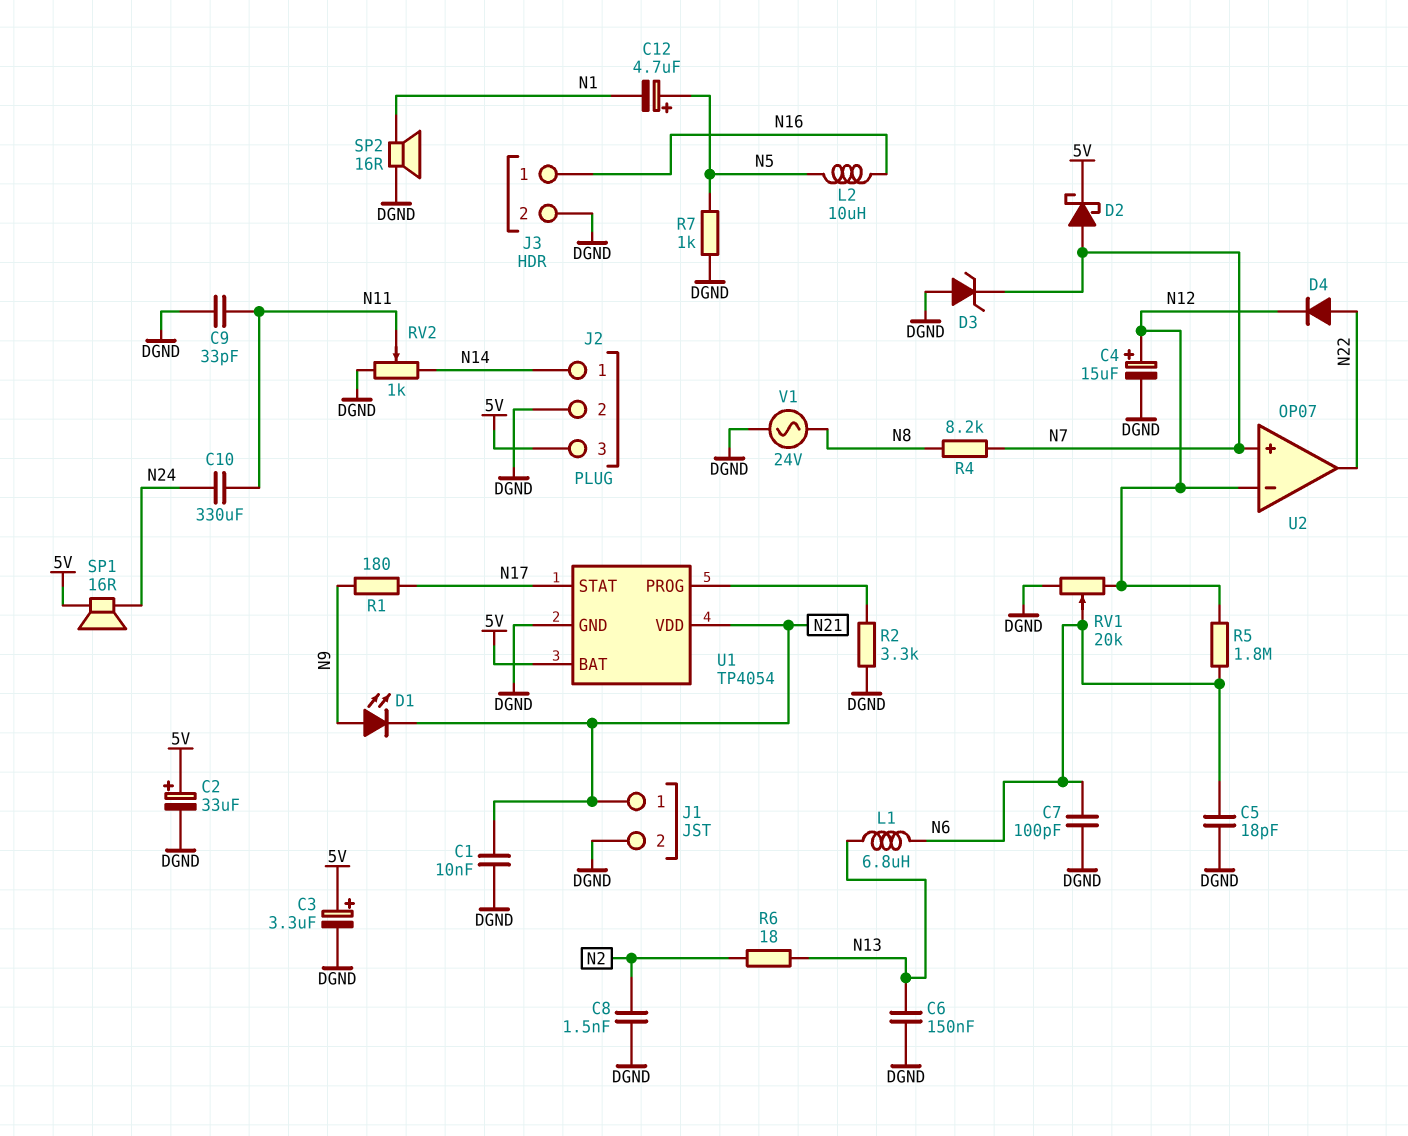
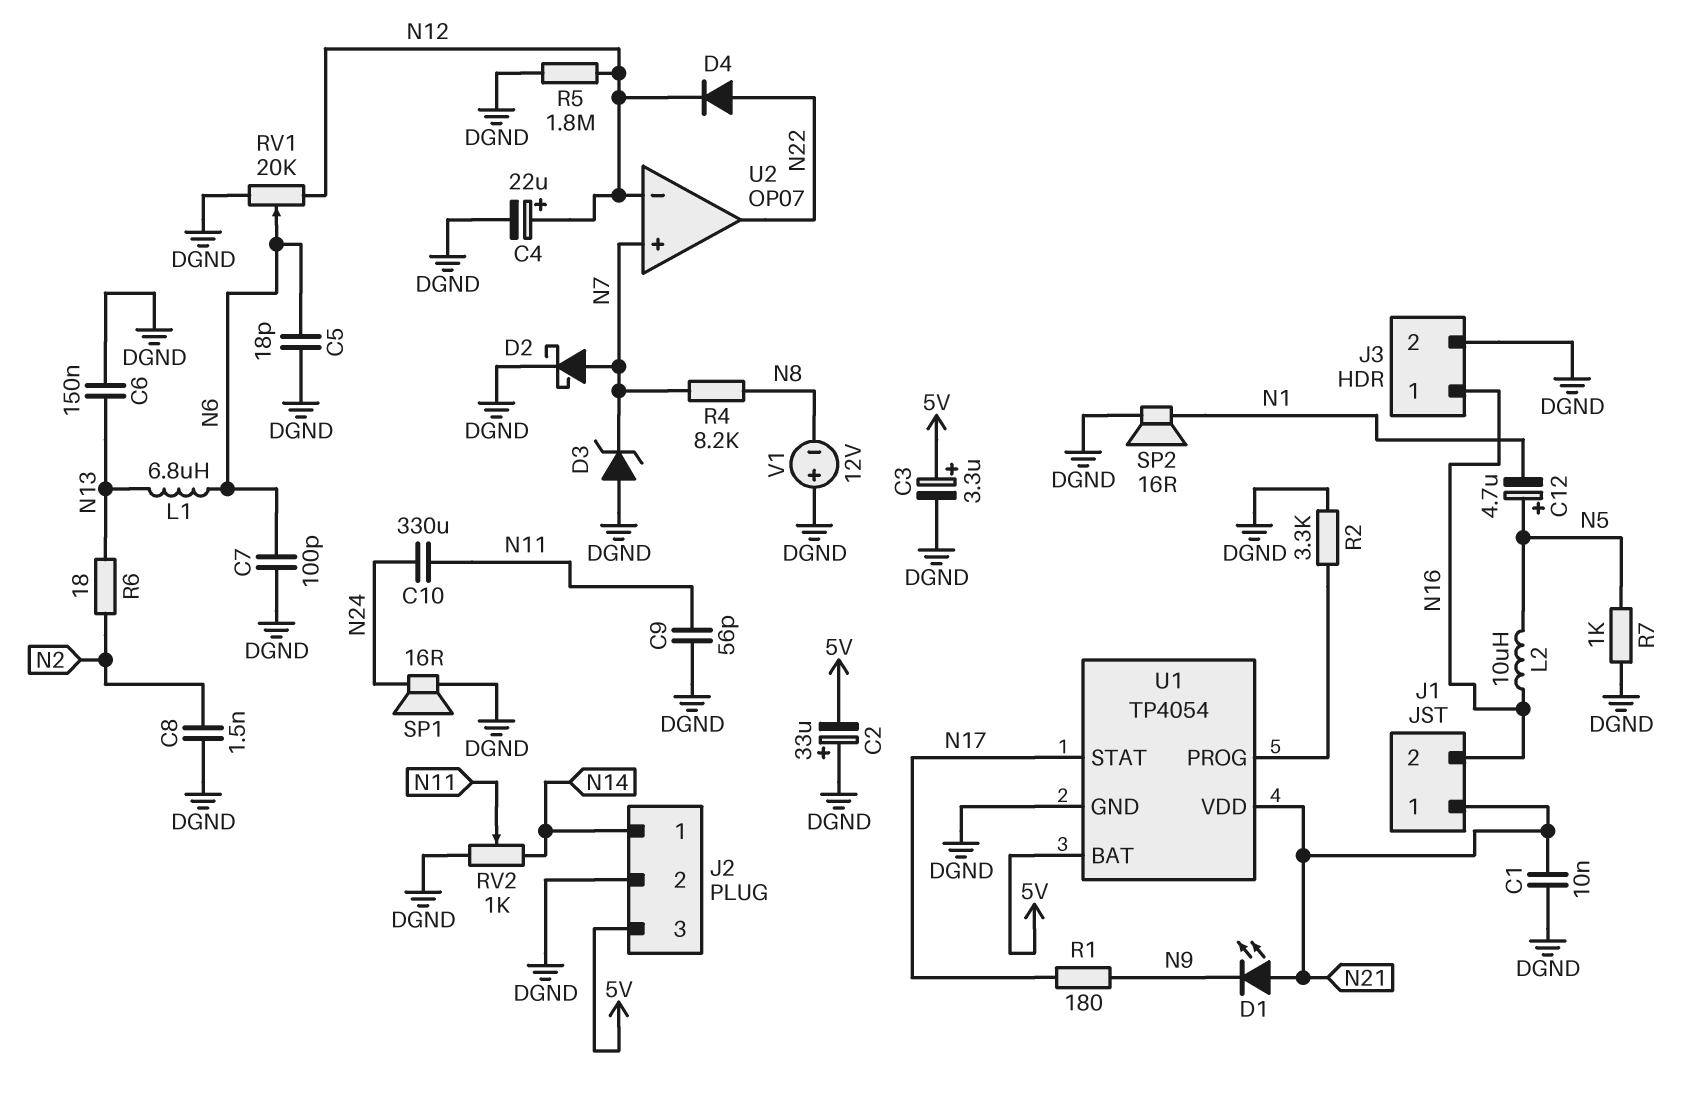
C2: 33uF (plus 5V, minus DGND) -> 33uF (plus DGND, minus 5V)
C4: 15uF (plus N12, minus DGND) -> 22uF (plus N12, minus DGND)
C9: 33pF (DGND, N11) -> 56pF (DGND, N11)
D1: LED (A N9, K N21) -> LED (A N21, K N9)
D2: schottky (A N7, K 5V) -> schottky (A N7, K DGND)
J1 pin 2: DGND -> N16
R5: 1.8M (N6, N12) -> 1.8M (DGND, N12)
SP1: speaker 16R (5V, N24) -> speaker 16R (DGND, N24)
V1: AC 24V (DGND, N8) -> 12V (plus DGND, minus N8)

